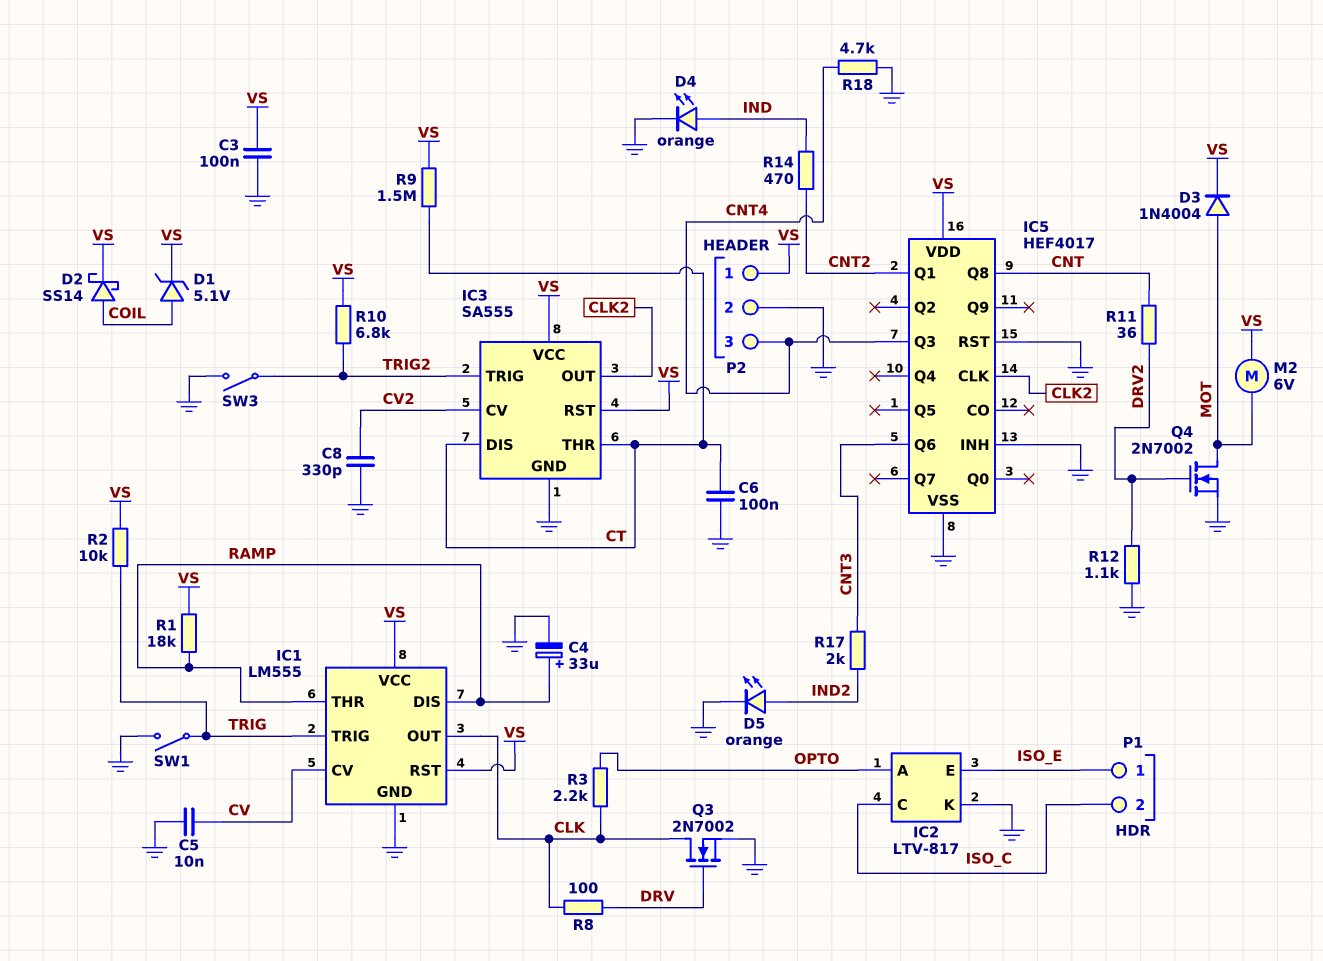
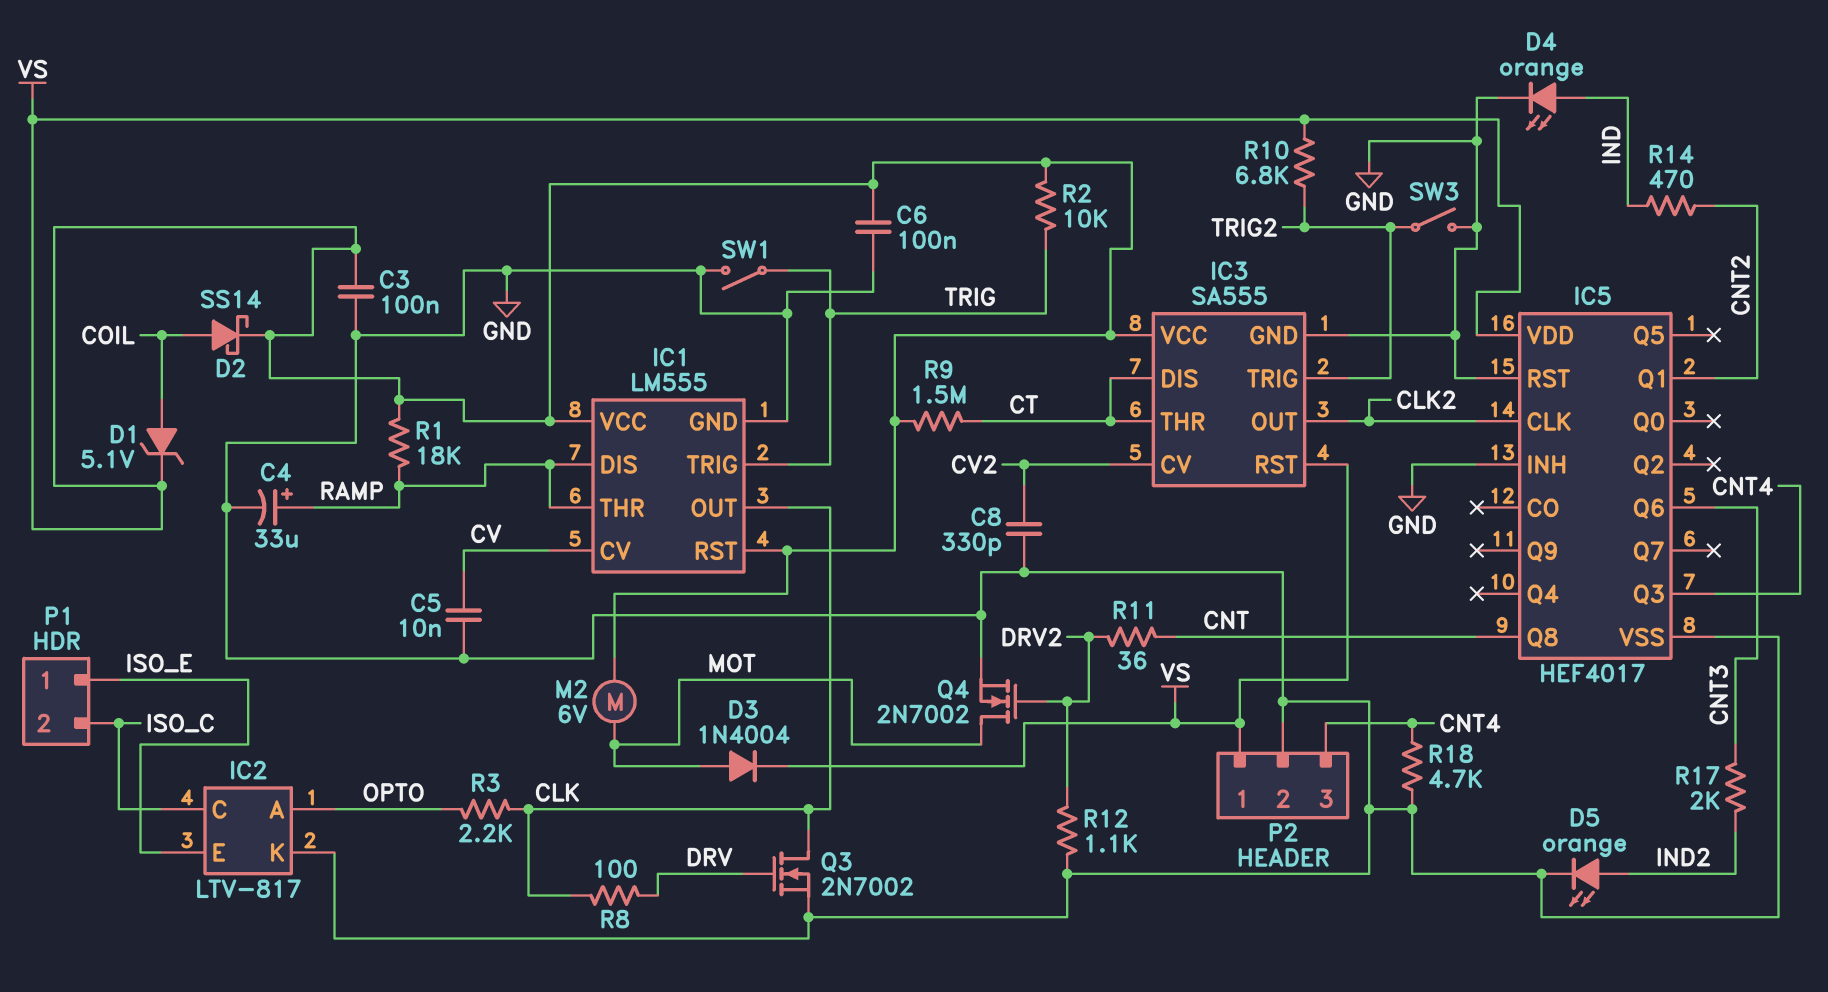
C6: 100nF (CT, GND) -> 100nF (GND, VS)

